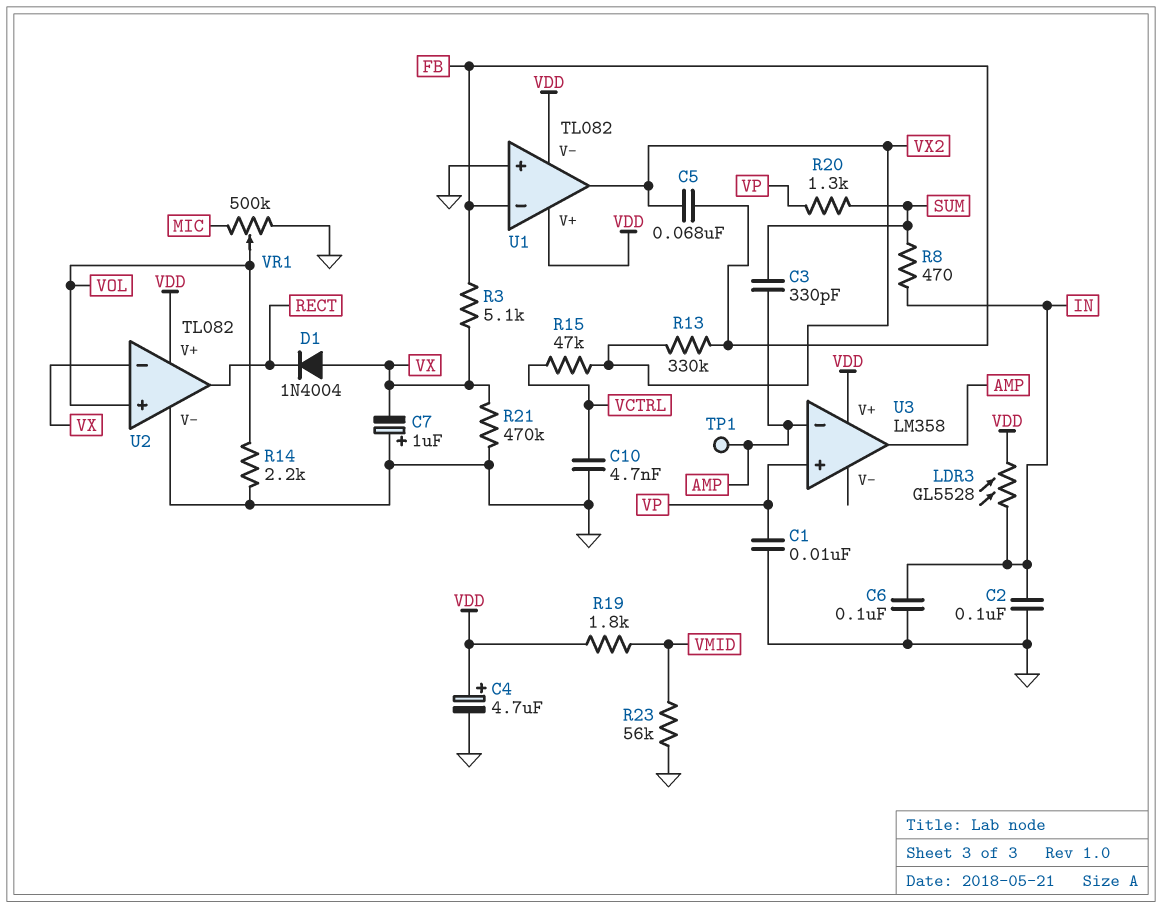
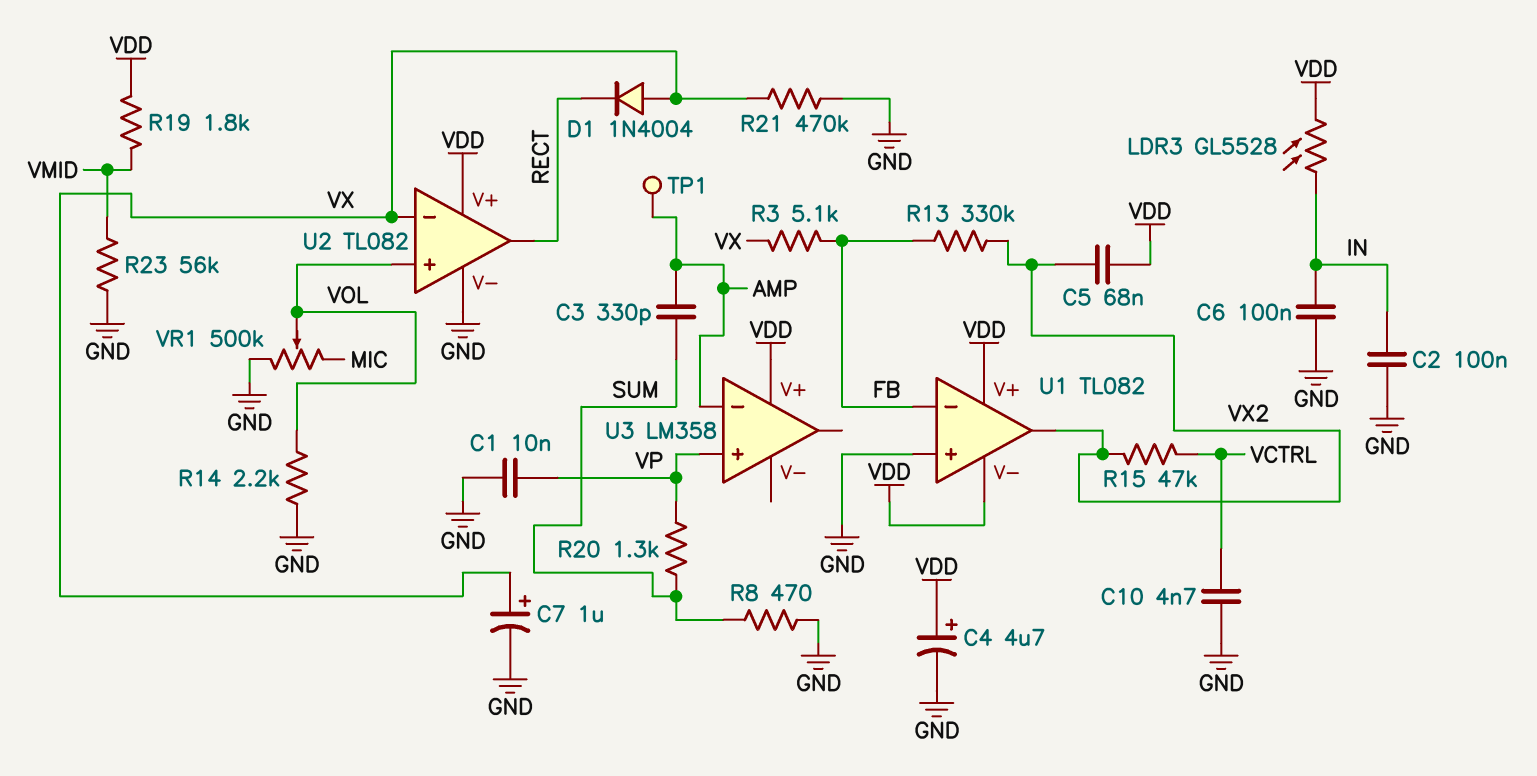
C5: 68nF (FB, VX2) -> 68nF (VDD, VX2)
C7: 1uF (plus GND, minus VX) -> 1uF (plus VX, minus GND)
R8: 470 (IN, SUM) -> 470 (GND, SUM)
U3 pin out: AMP -> none

